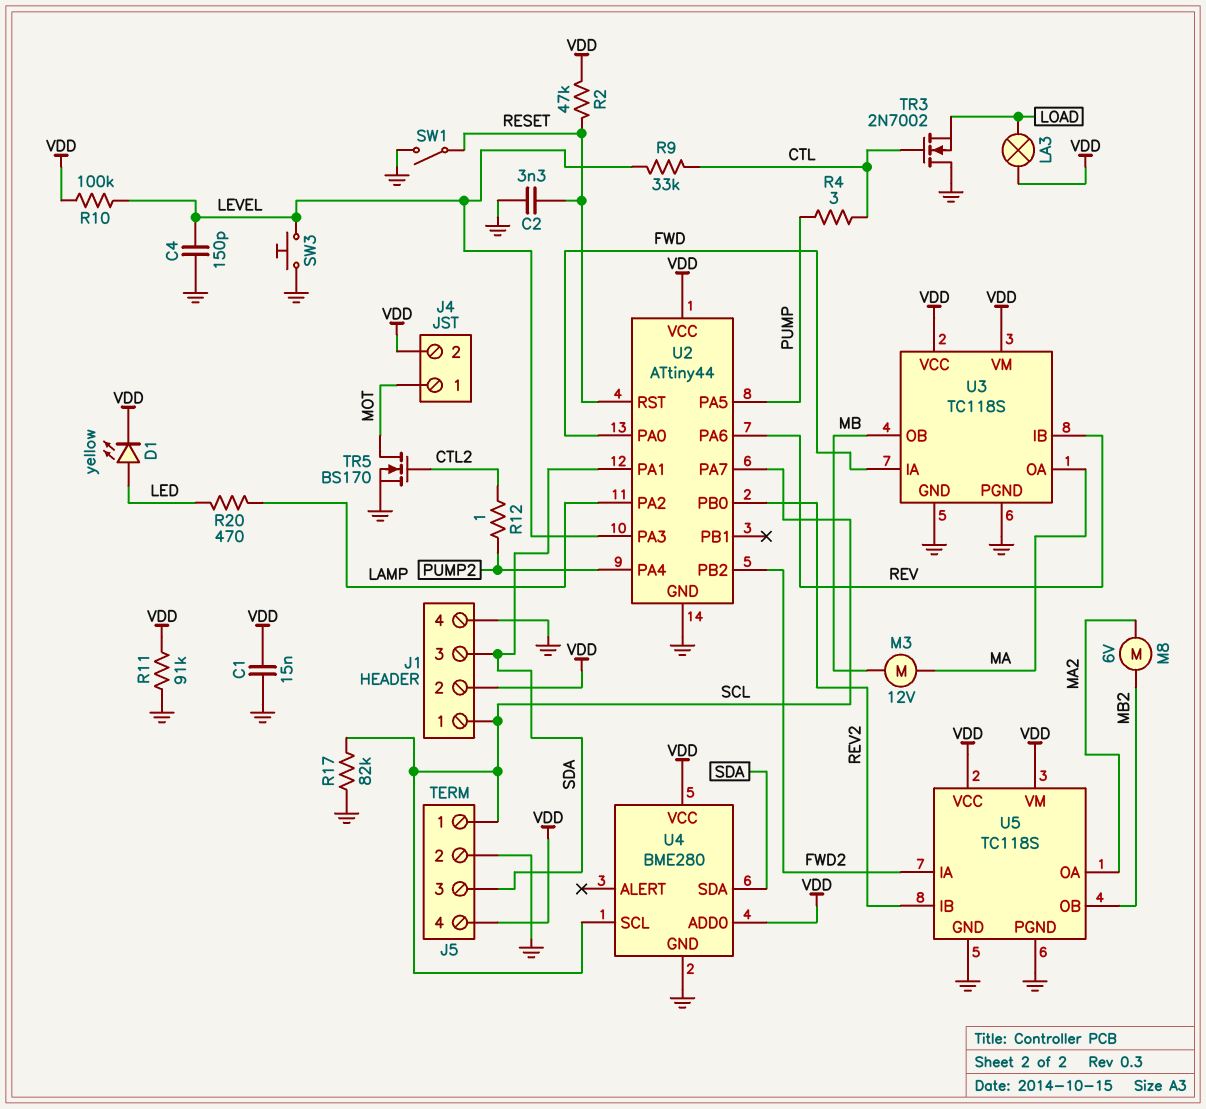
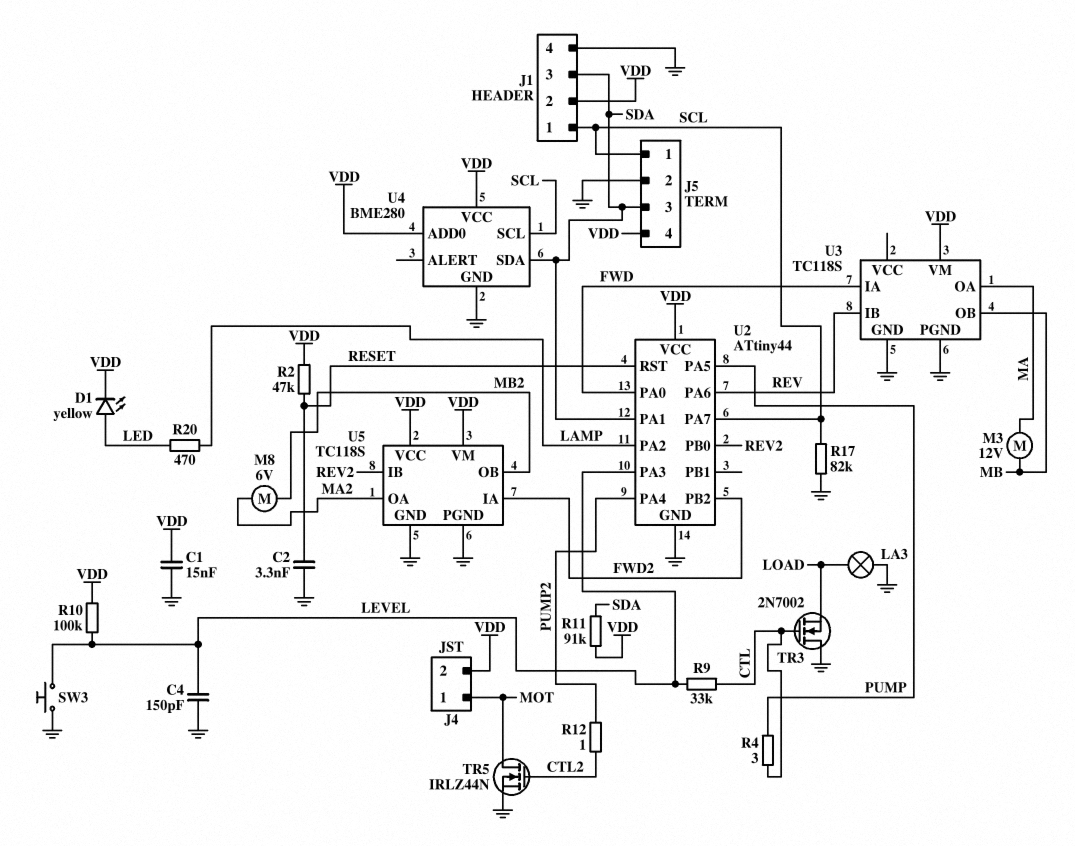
LA3: lamp (LOAD, VDD) -> lamp (GND, LOAD)
R11: 91k (GND, VDD) -> 91k (SDA, VDD)
SW1: switch (GND, RESET) -> none
TR5: NMOS BS170 (G CTL2, D MOT, S GND) -> NMOS IRLZ44N (G CTL2, D MOT, S GND)
U3 pin VCC: VDD -> none

